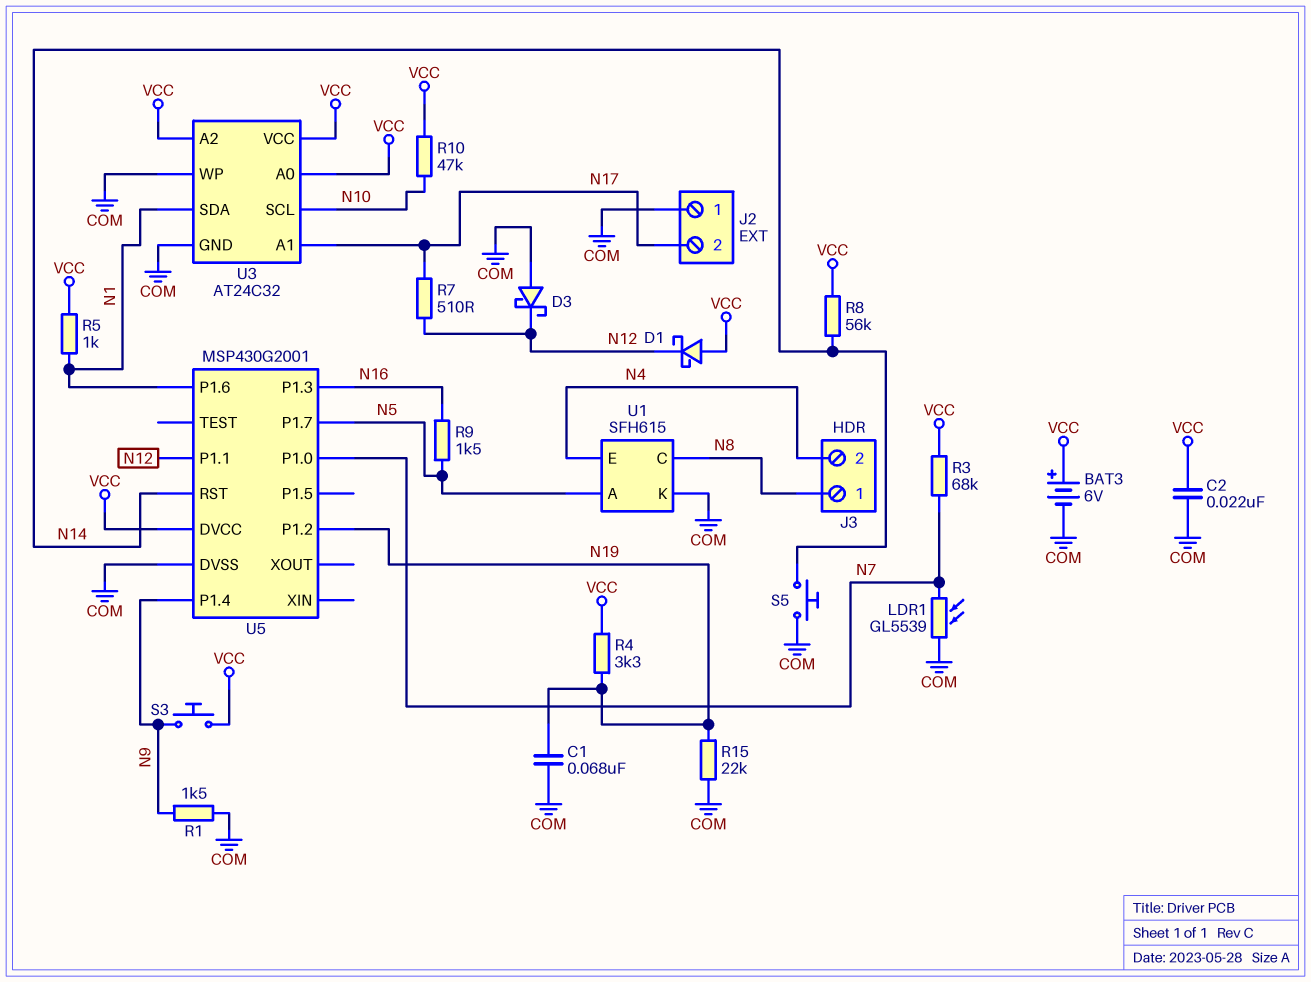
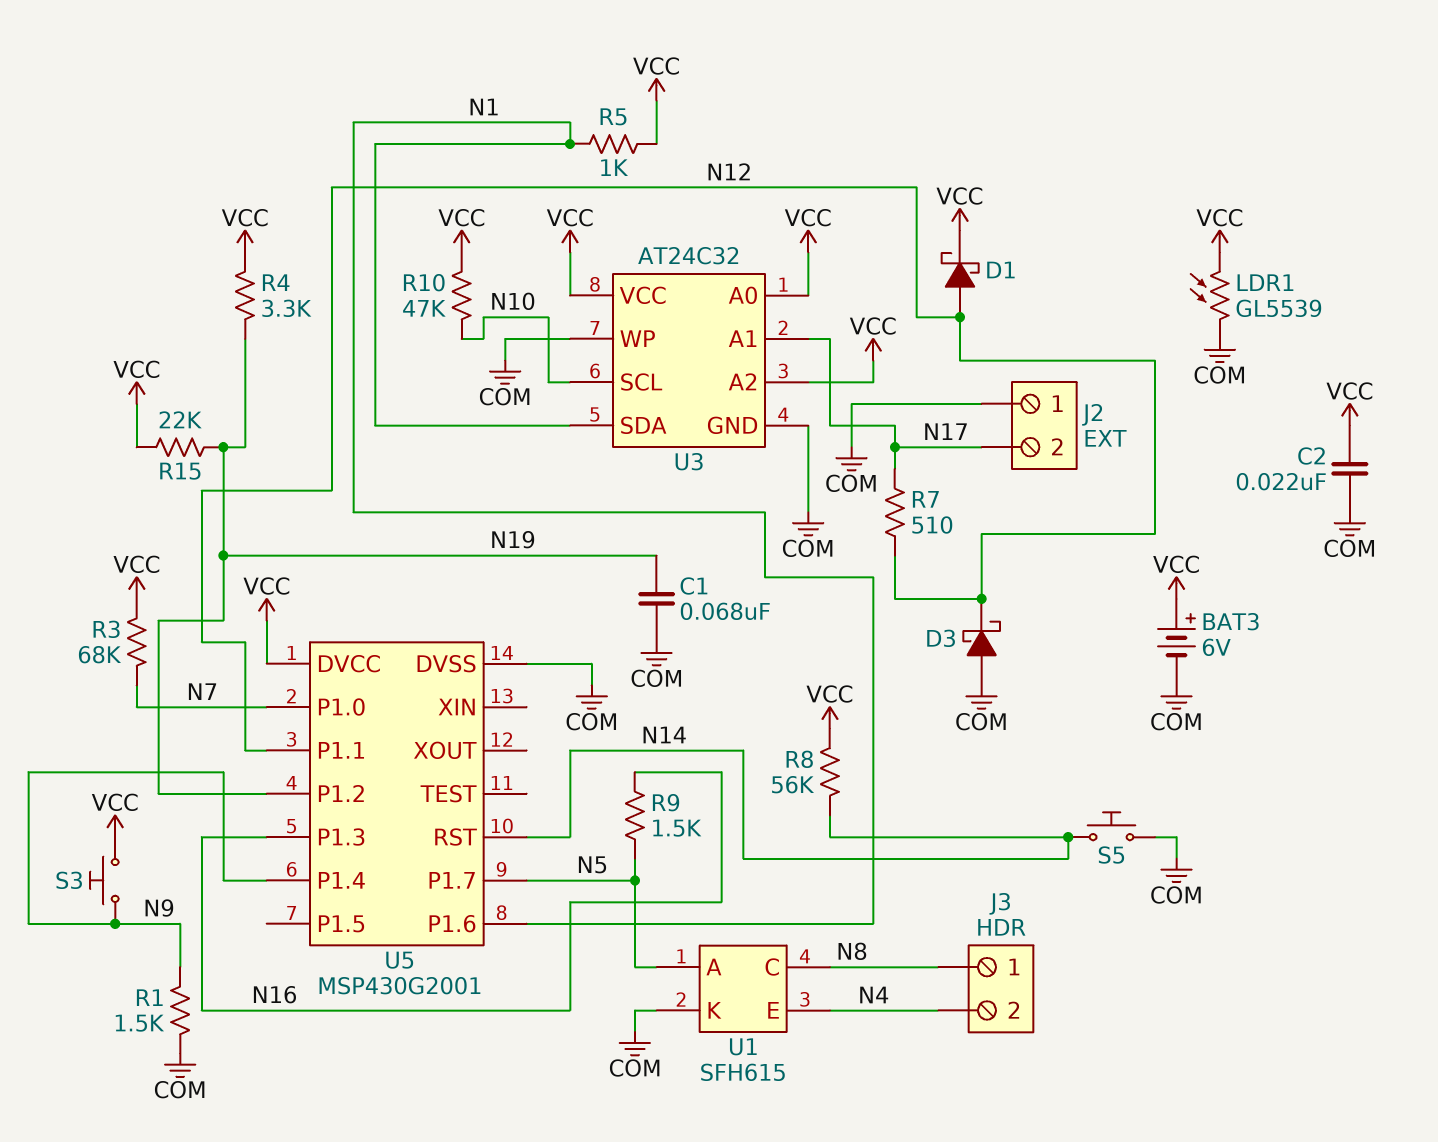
D1: schottky (A VCC, K N12) -> schottky (A N12, K VCC)
LDR1: GL5539 (COM, N7) -> GL5539 (COM, VCC)
R15: 22k (COM, N19) -> 22k (N19, VCC)

